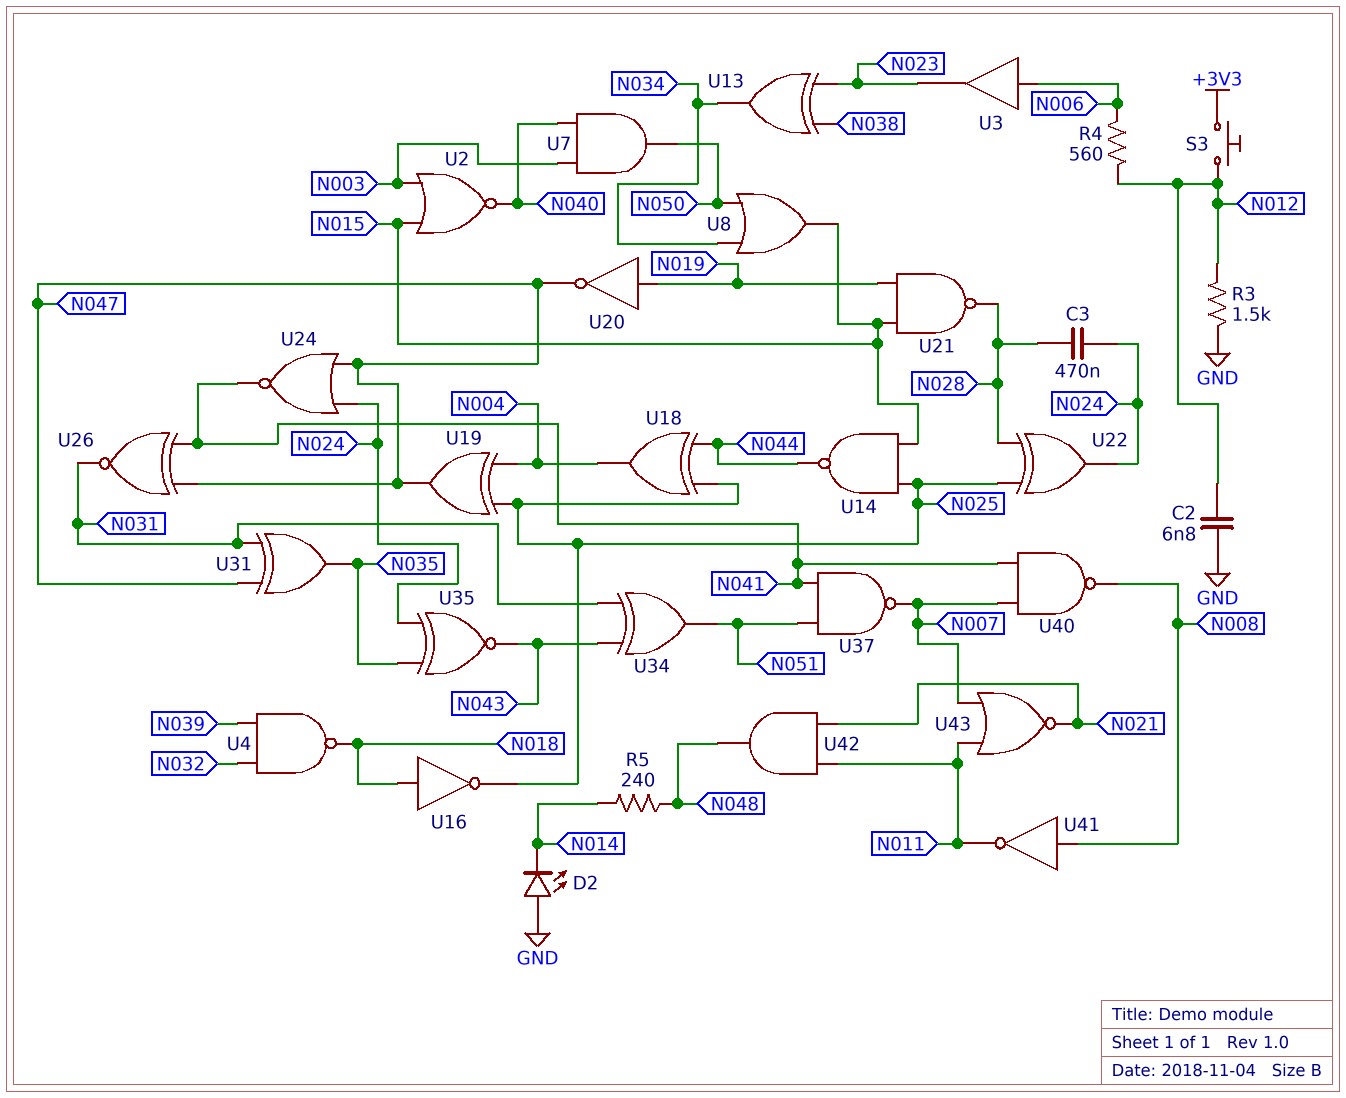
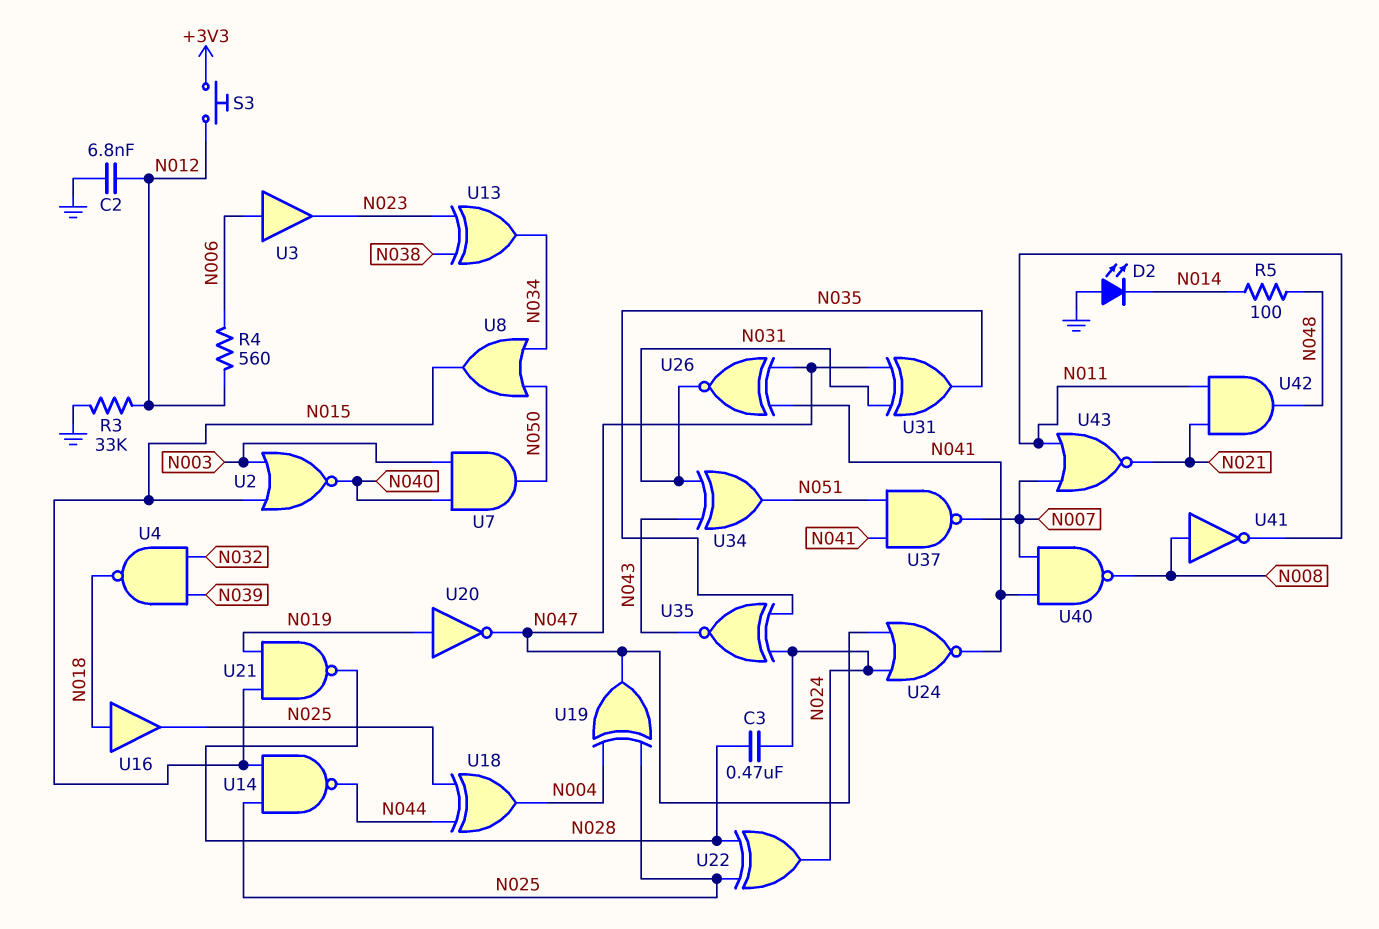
R3: 1.5k (GND, N012) -> 33k (GND, N012)
R5: 240 (N014, N048) -> 100 (N014, N048)
U16: NOT (in N018, out N025) -> buffer (in N018, out N025)

